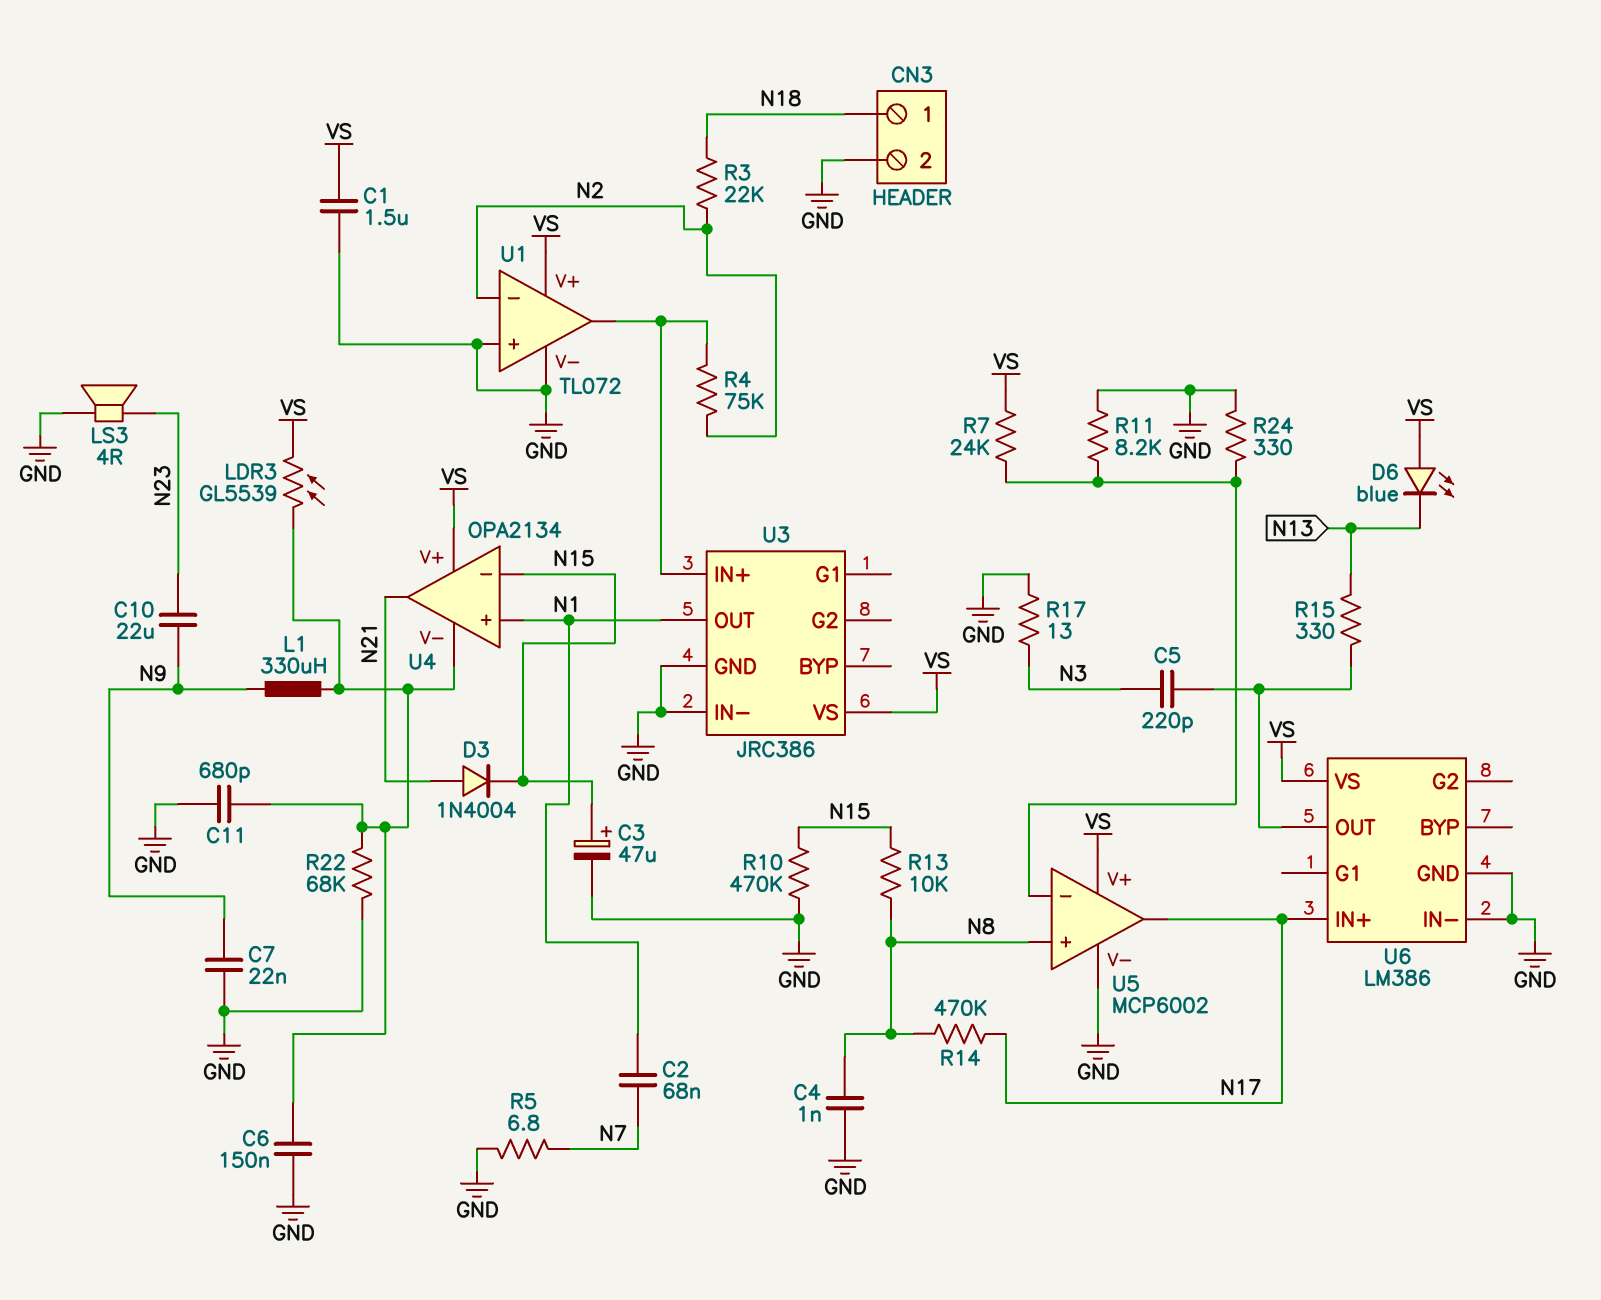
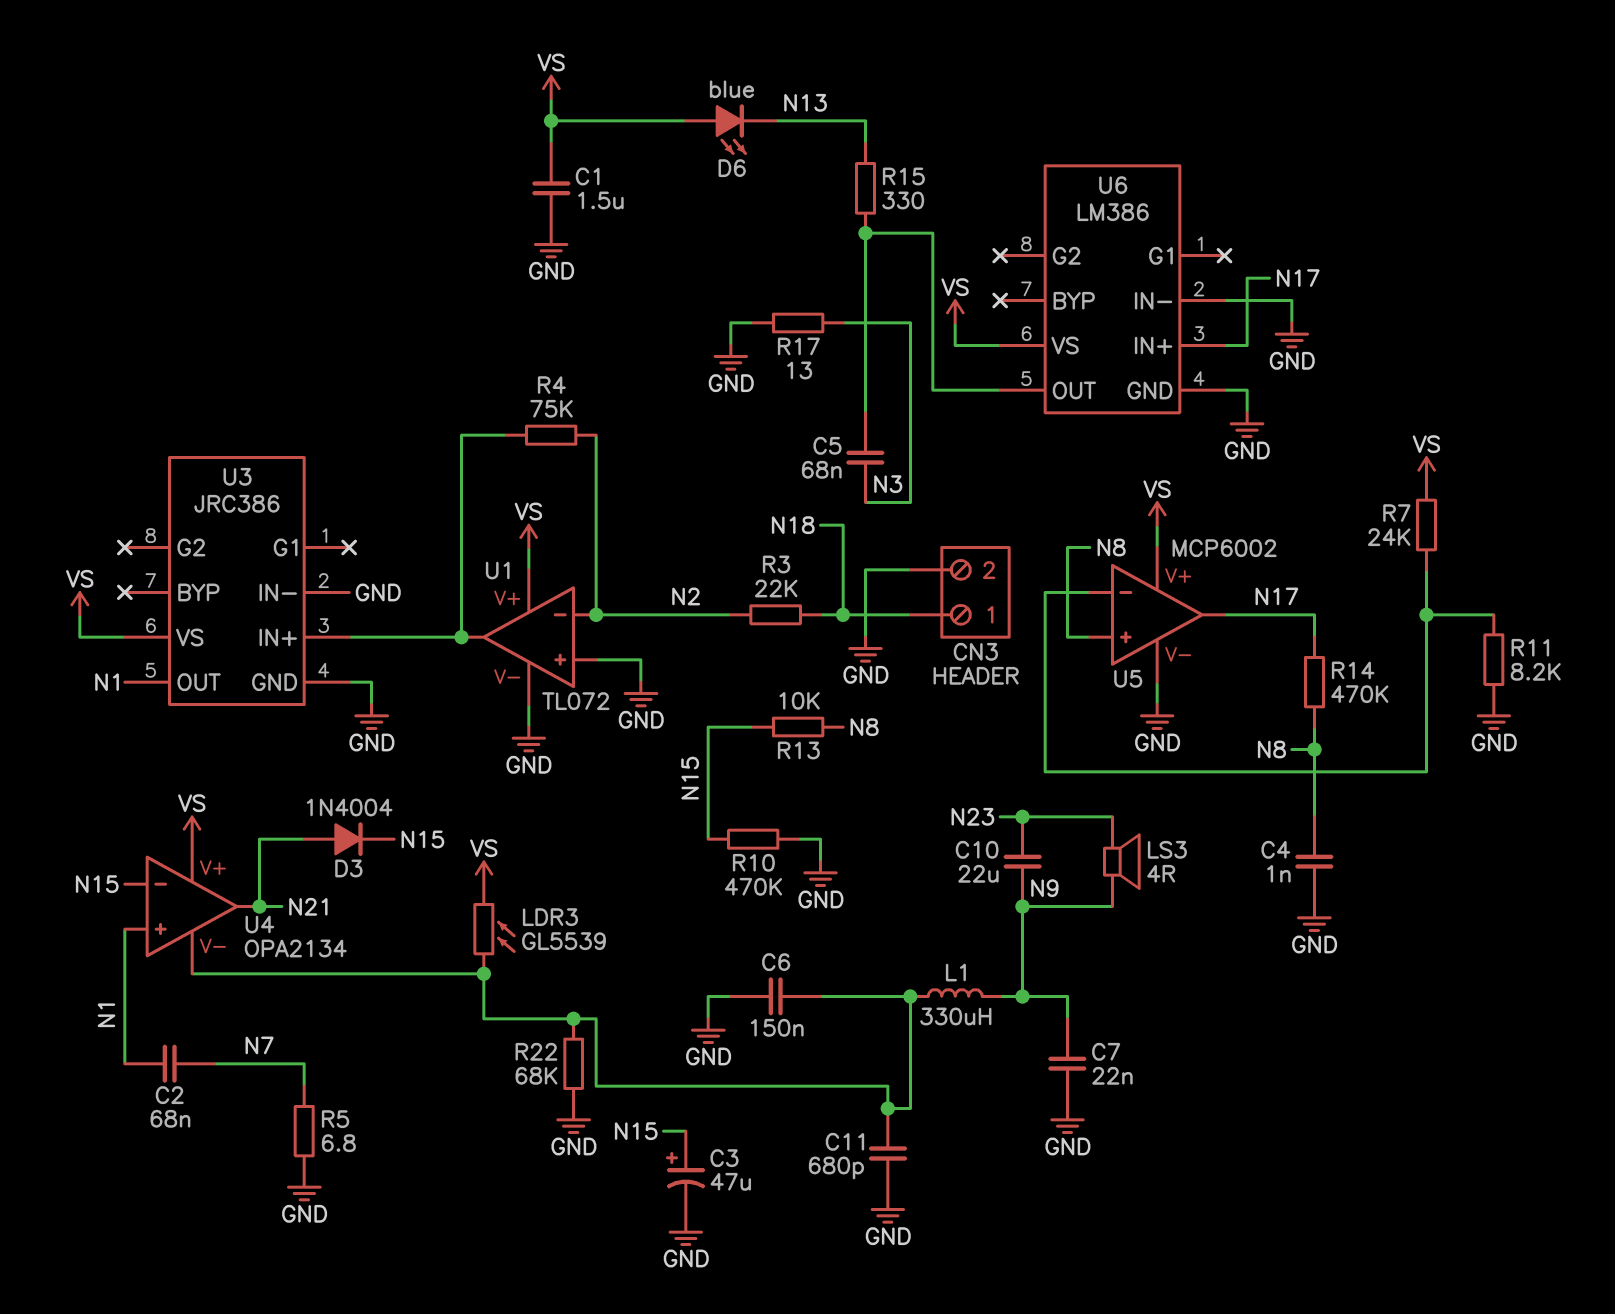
C5: 220pF (N3, U6/OUT) -> 68nF (N3, U6/OUT)
LS3: speaker 4R (GND, N23) -> speaker 4R (N9, N23)
R24: 330 (GND, U5/in-) -> none

